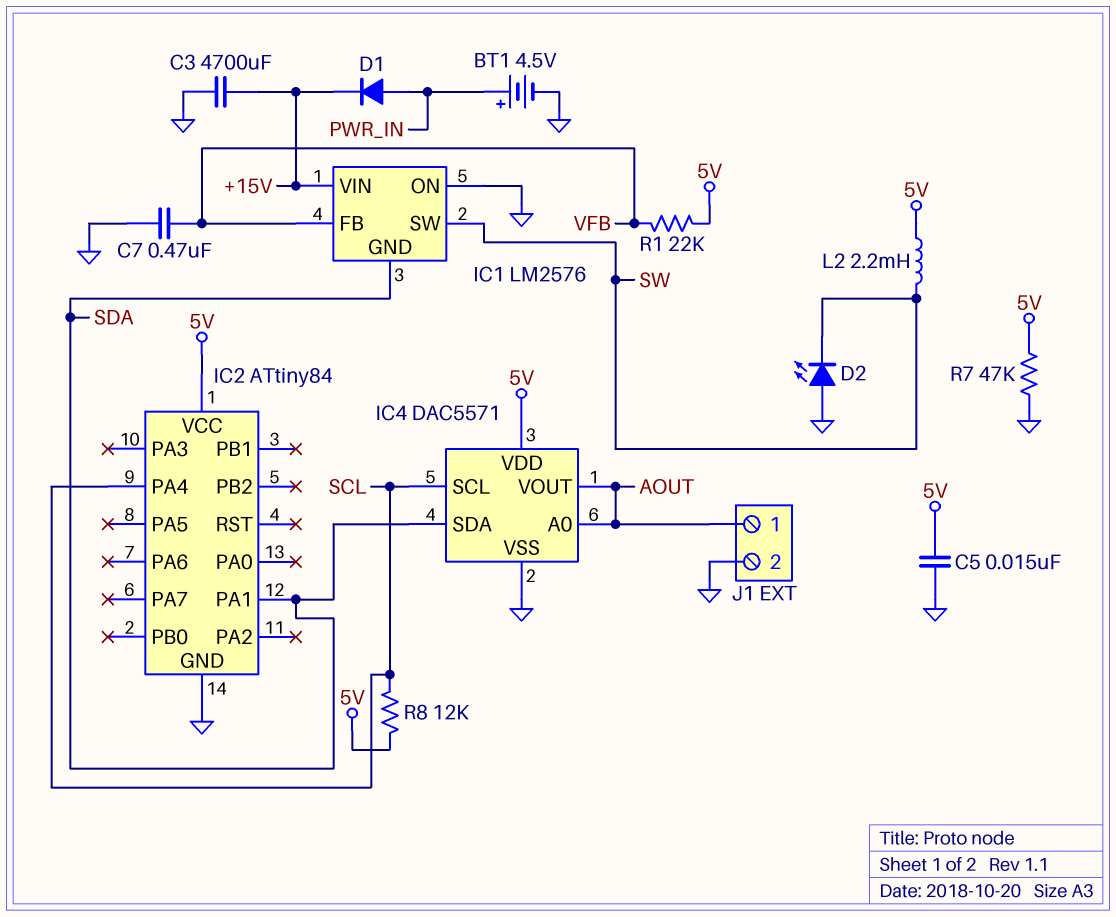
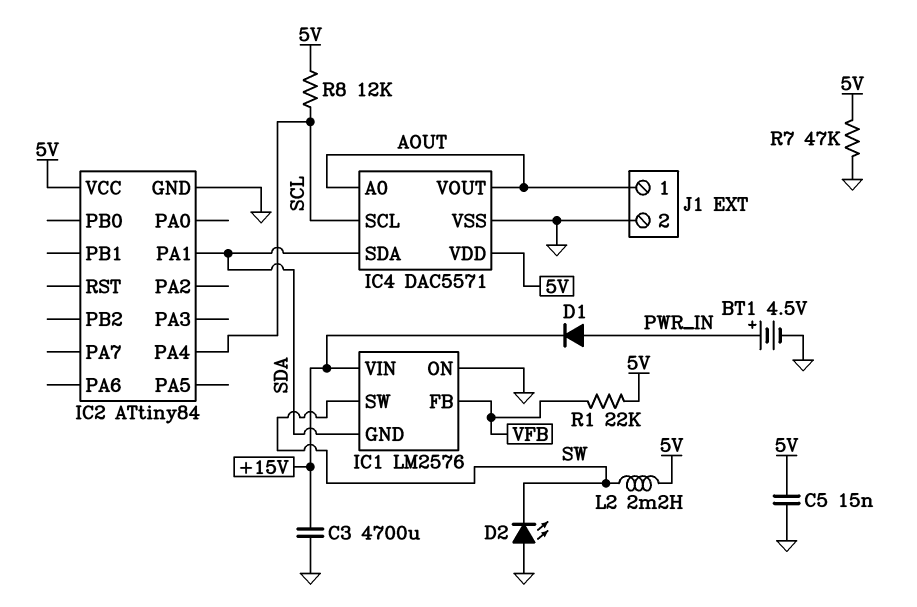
C7: 470nF (GND, VFB) -> none

